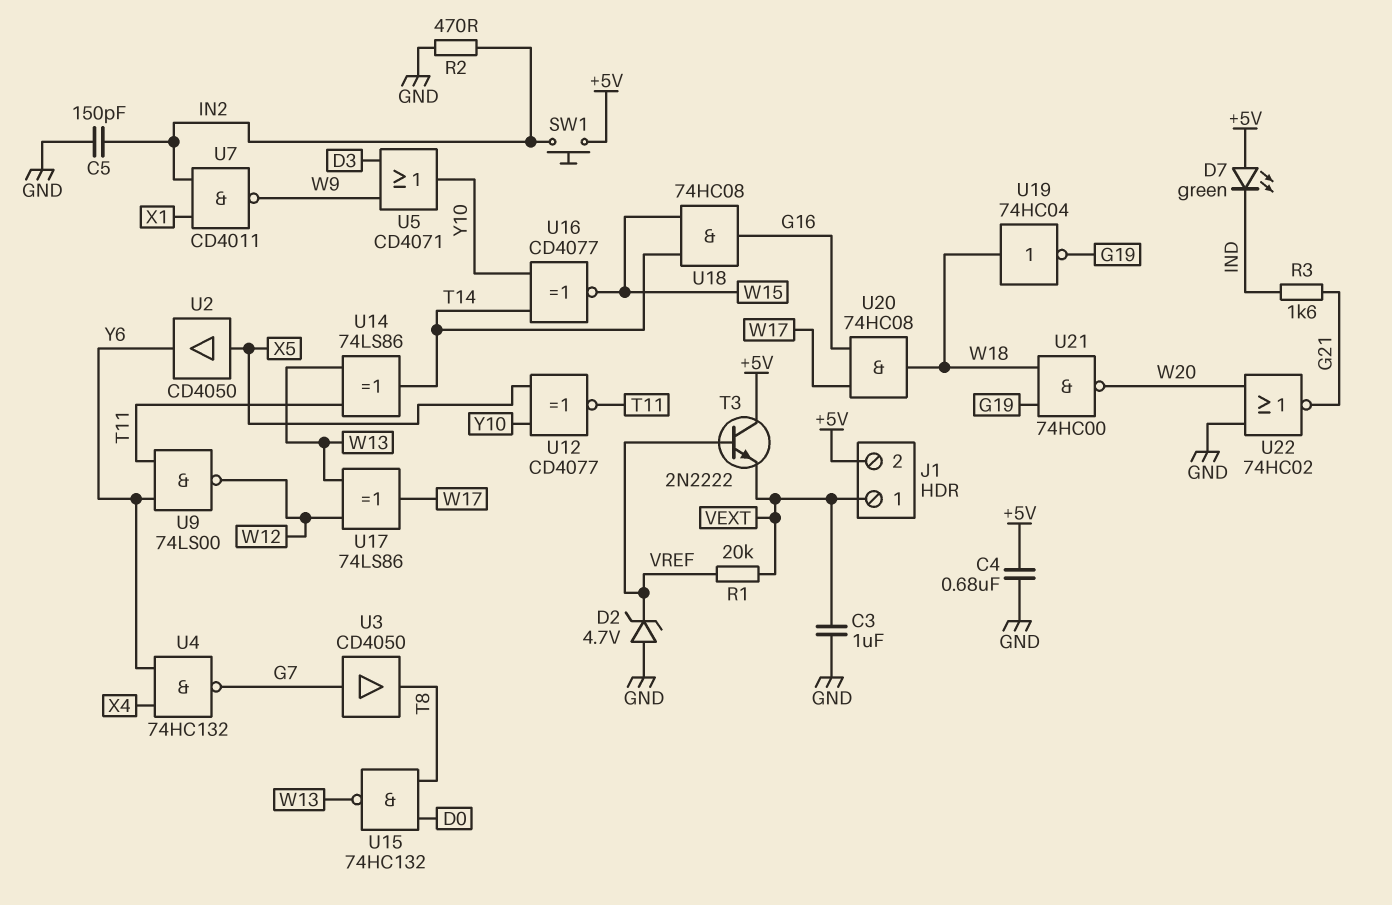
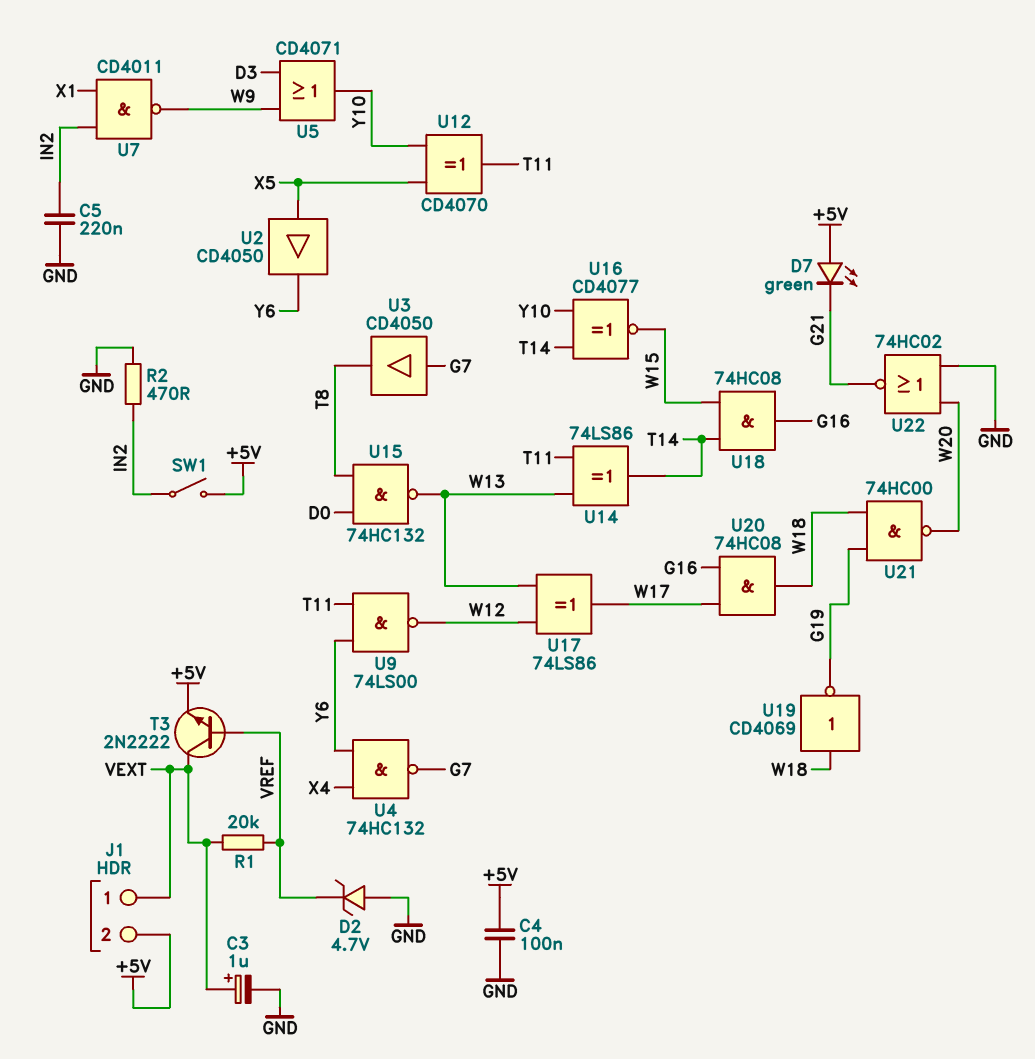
C3: 1uF (GND, VEXT) -> 1uF (plus VEXT, minus GND)
C4: 680nF (+5V, GND) -> 100nF (+5V, GND)
C5: 150pF (GND, IN2) -> 220nF (GND, IN2)
D7: LED green (A +5V, K IND) -> LED green (A +5V, K G21)
R3: 1.6k (G21, IND) -> none
SW1: button (+5V, IN2) -> switch (+5V, IN2)
T3: NPN 2N2222 (B VREF, C +5V, E VEXT) -> NPN 2N2222 (B VREF, C VEXT, E +5V)
U12: XNOR CD4077 (in X5, in Y10, out T11) -> XOR CD4070 (in X5, in Y10, out T11)
U19: NOT 74HC04 (in W18, out G19) -> NOT CD4069 (in W18, out G19)

